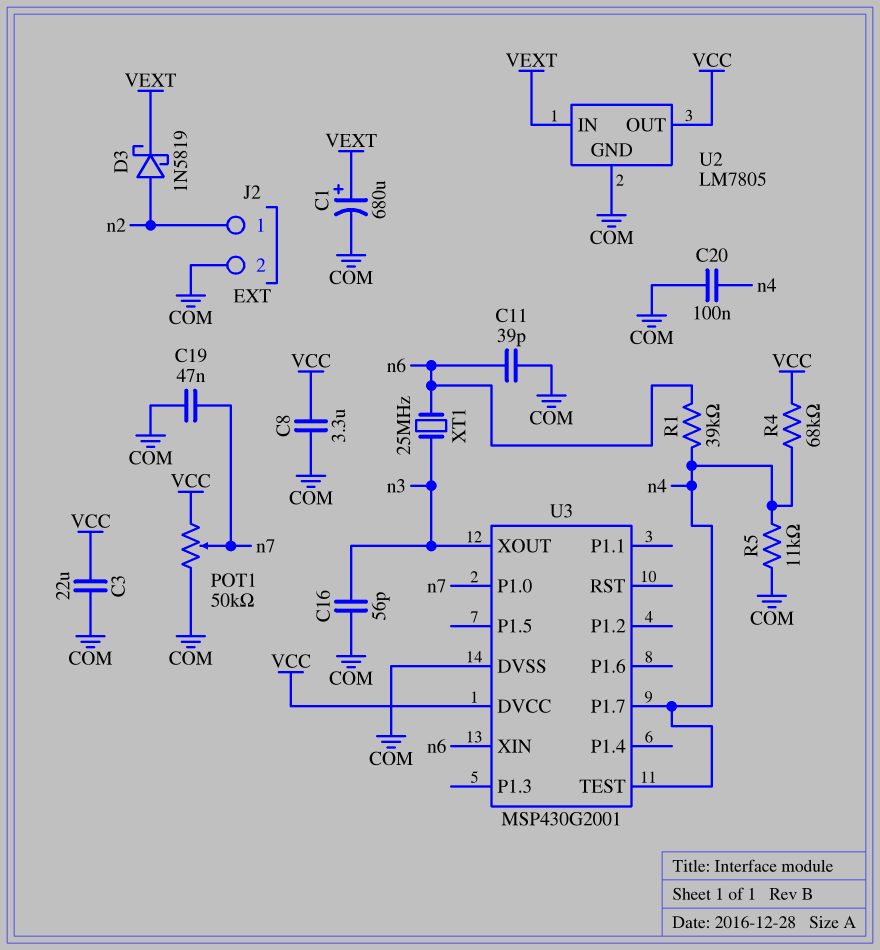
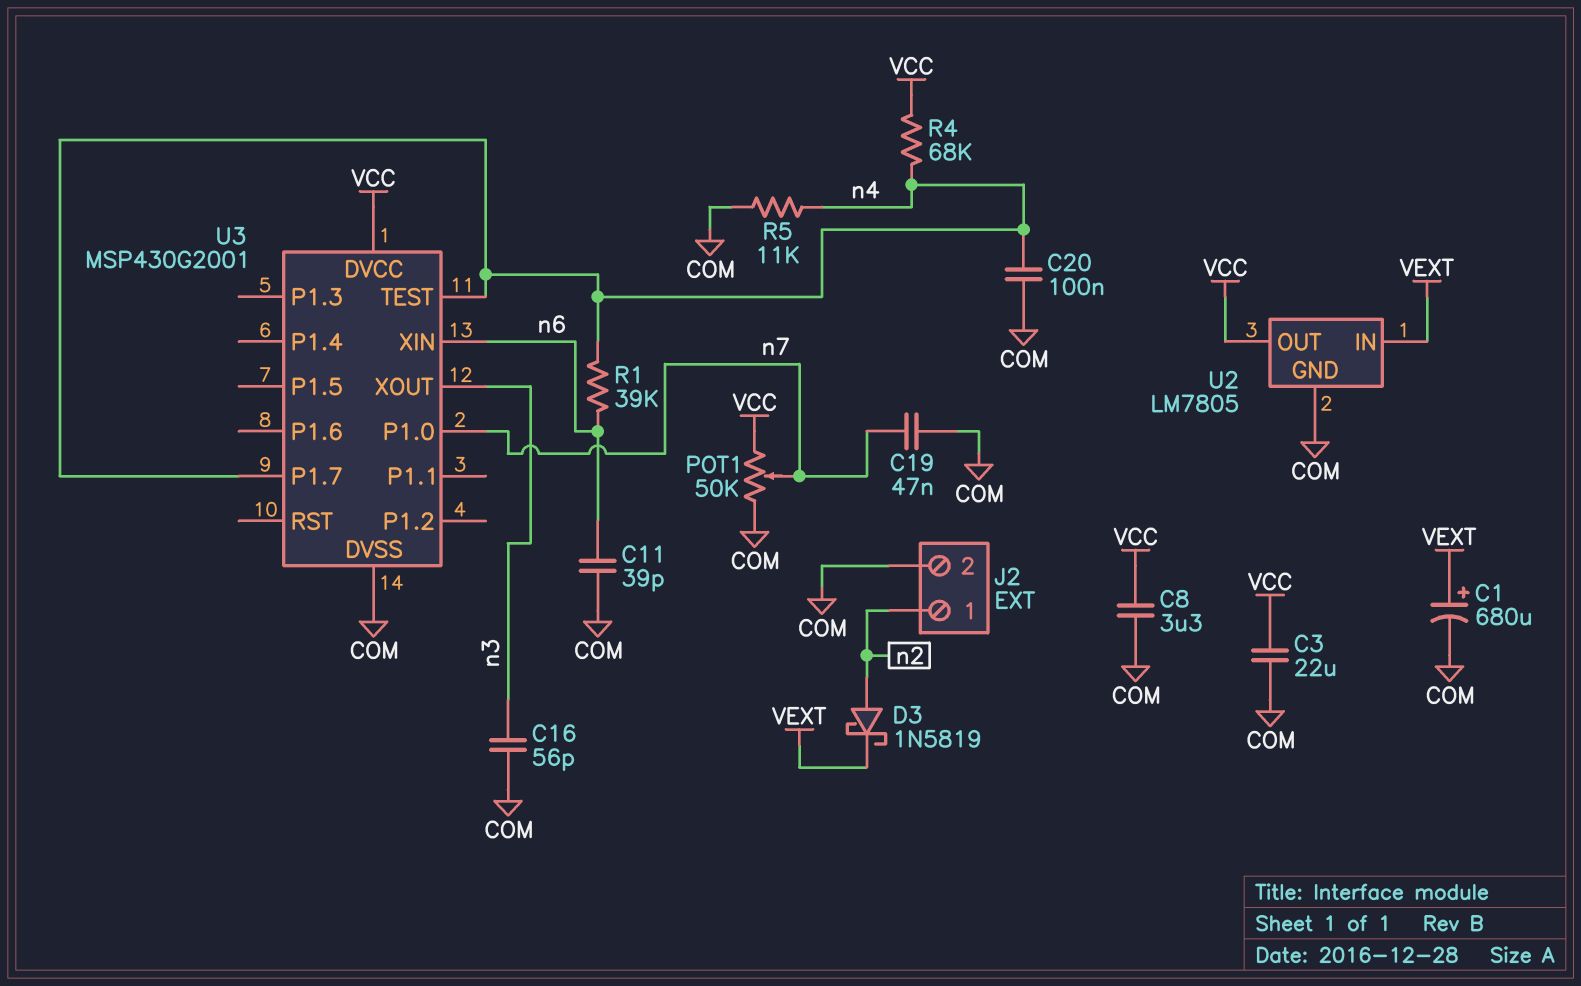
XT1: 25MHz (n3, n6) -> none

